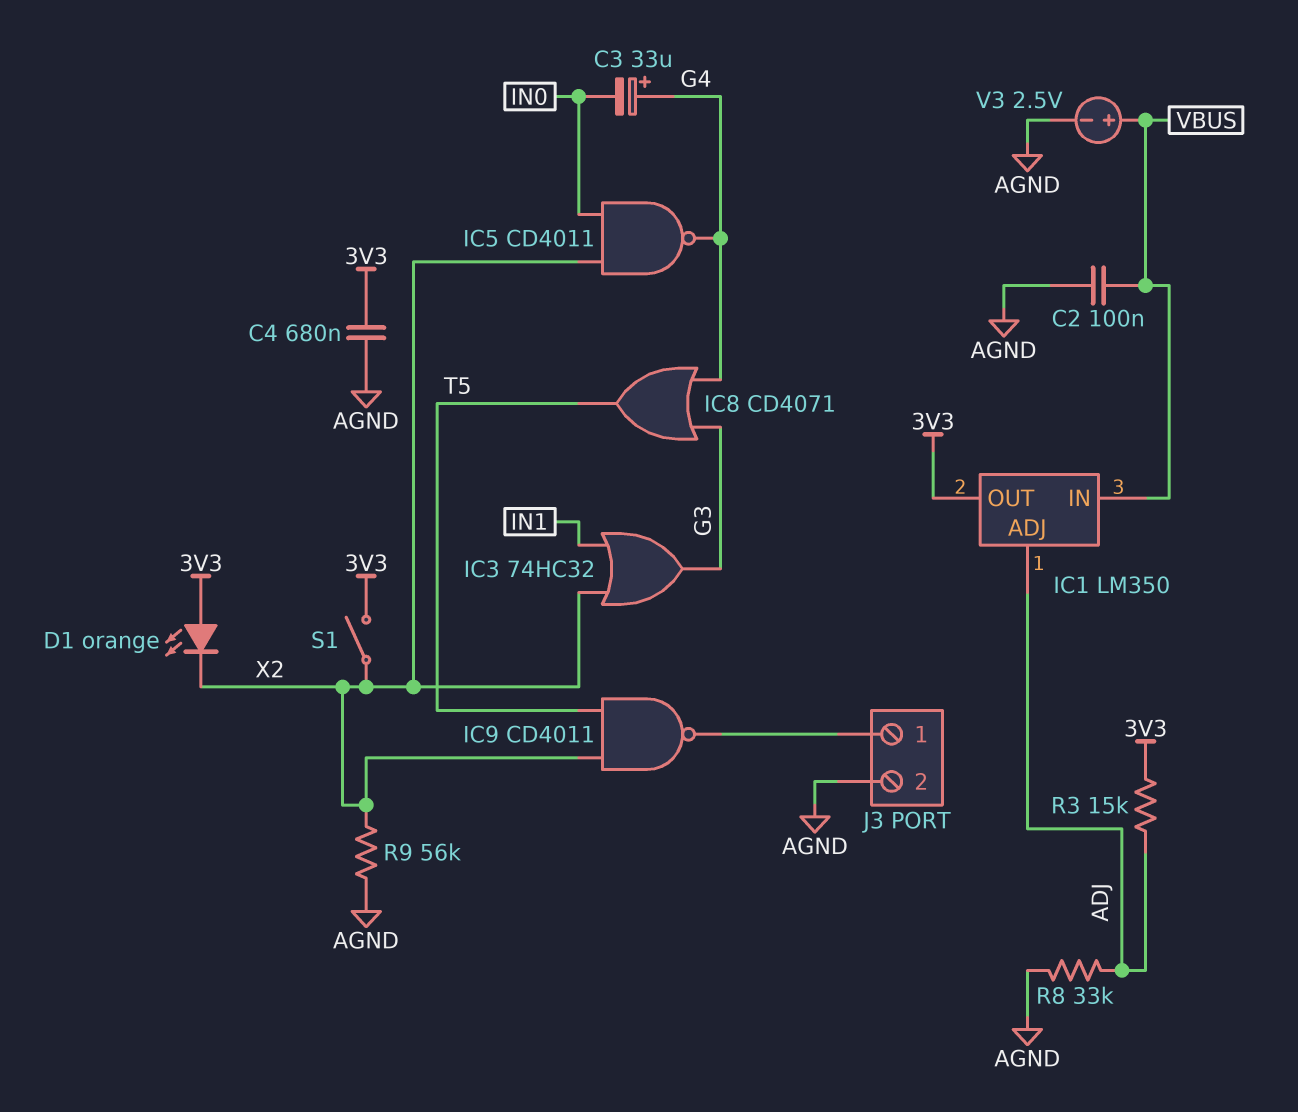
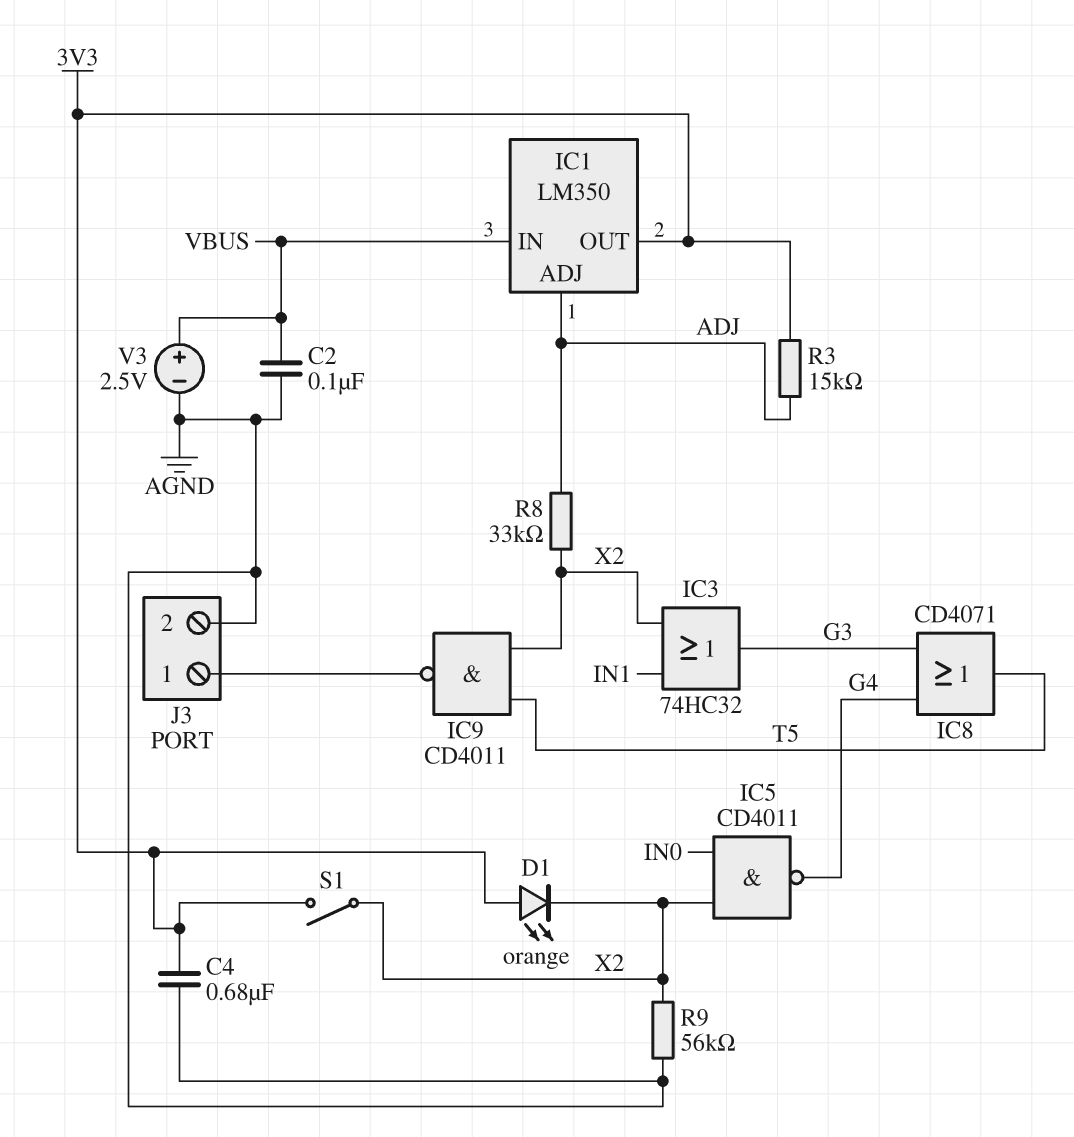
C3: 33uF (plus G4, minus IN0) -> none
R8: 33k (ADJ, AGND) -> 33k (ADJ, X2)

